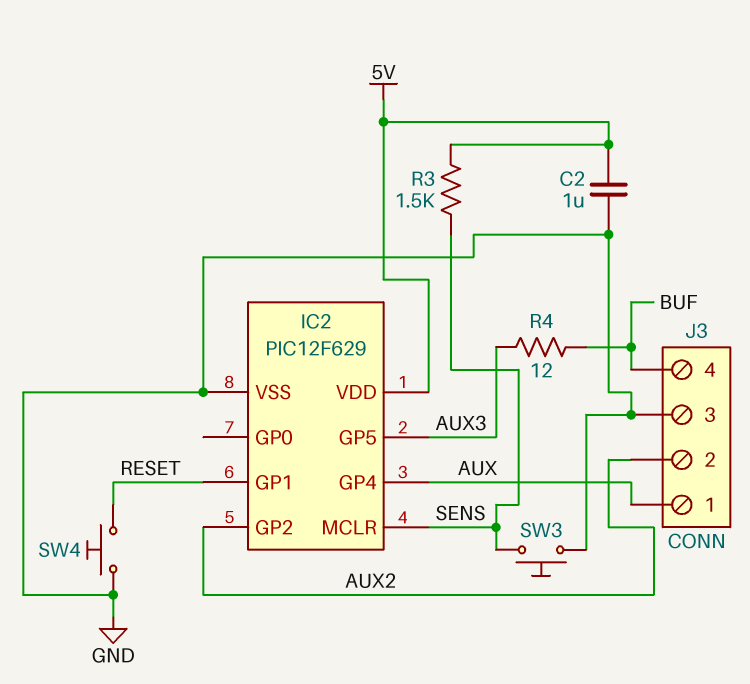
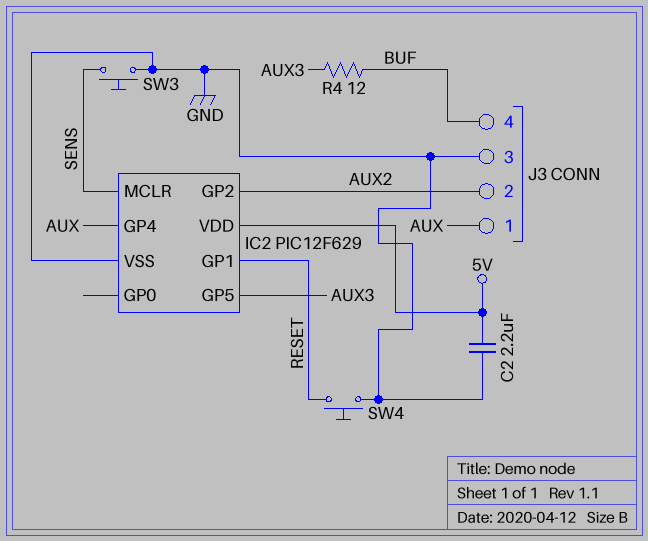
C2: 1uF (5V, GND) -> 2.2uF (5V, GND)
R3: 1.5k (5V, SENS) -> none

